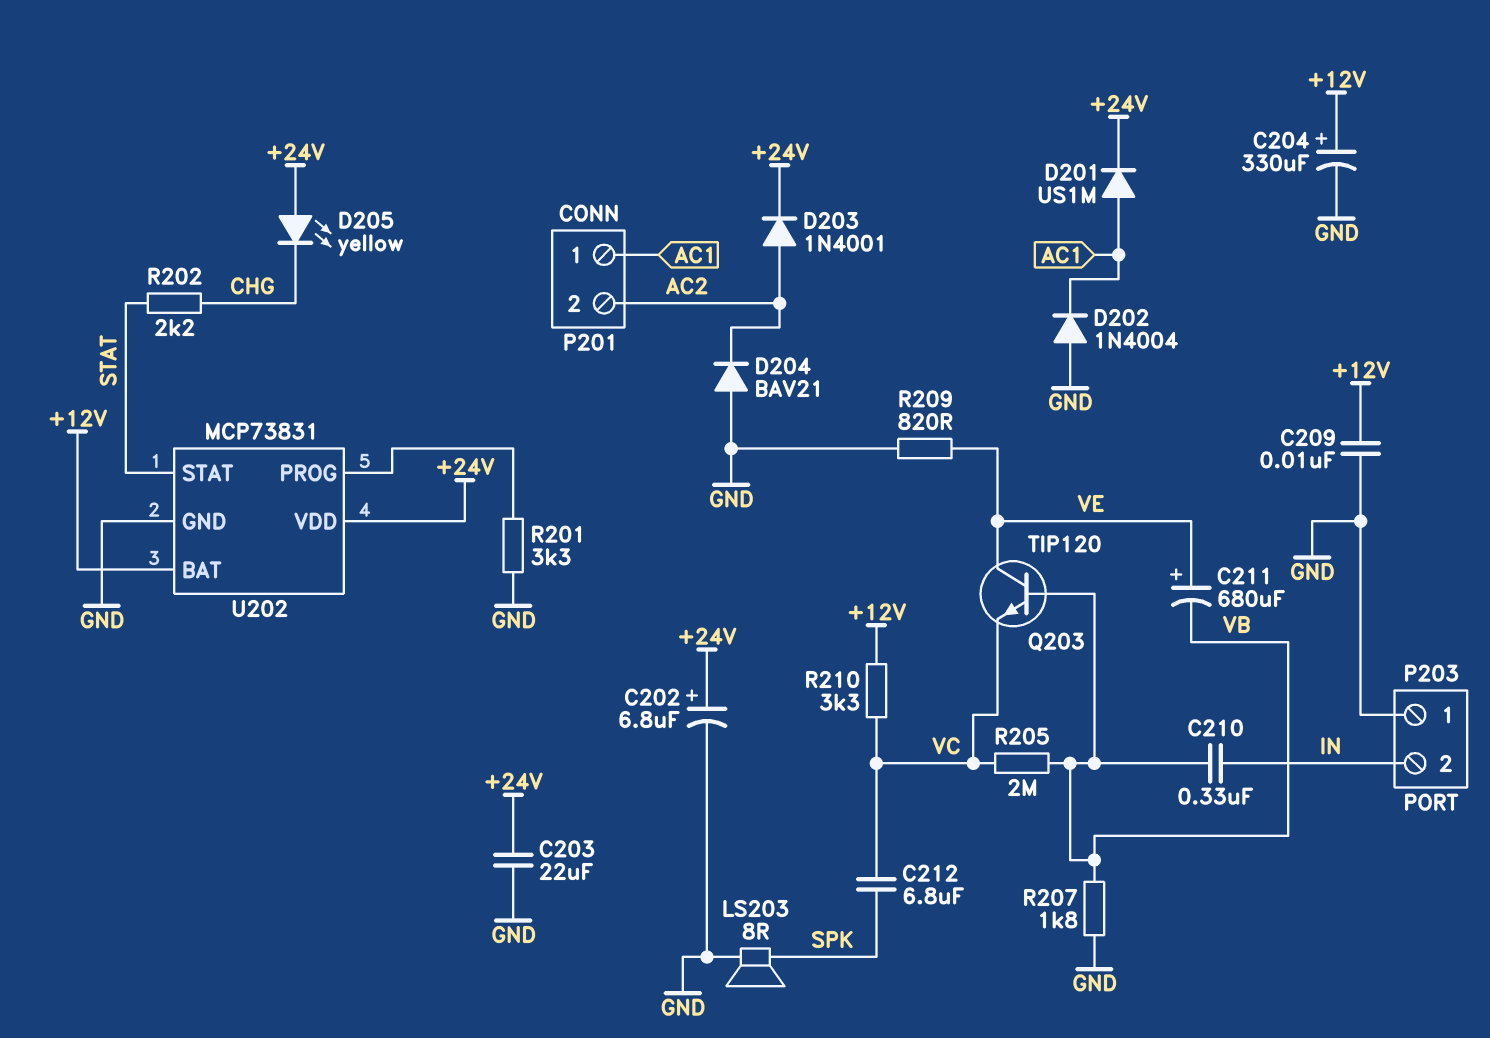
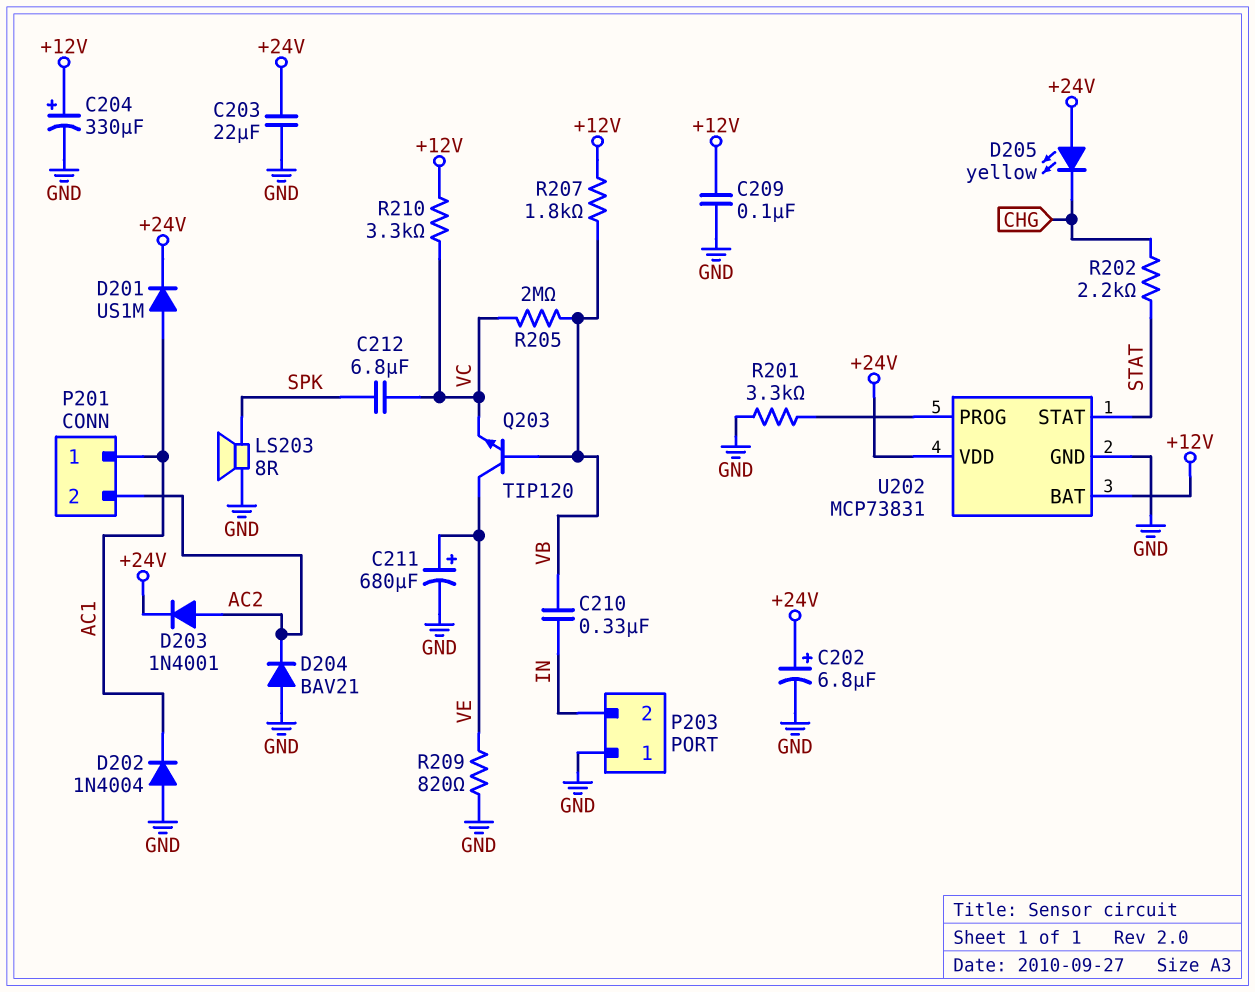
C209: 10nF (+12V, GND) -> 100nF (+12V, GND)
C211: 680uF (plus VE, minus VB) -> 680uF (plus VE, minus GND)
R207: 1.8k (GND, VB) -> 1.8k (+12V, VB)

